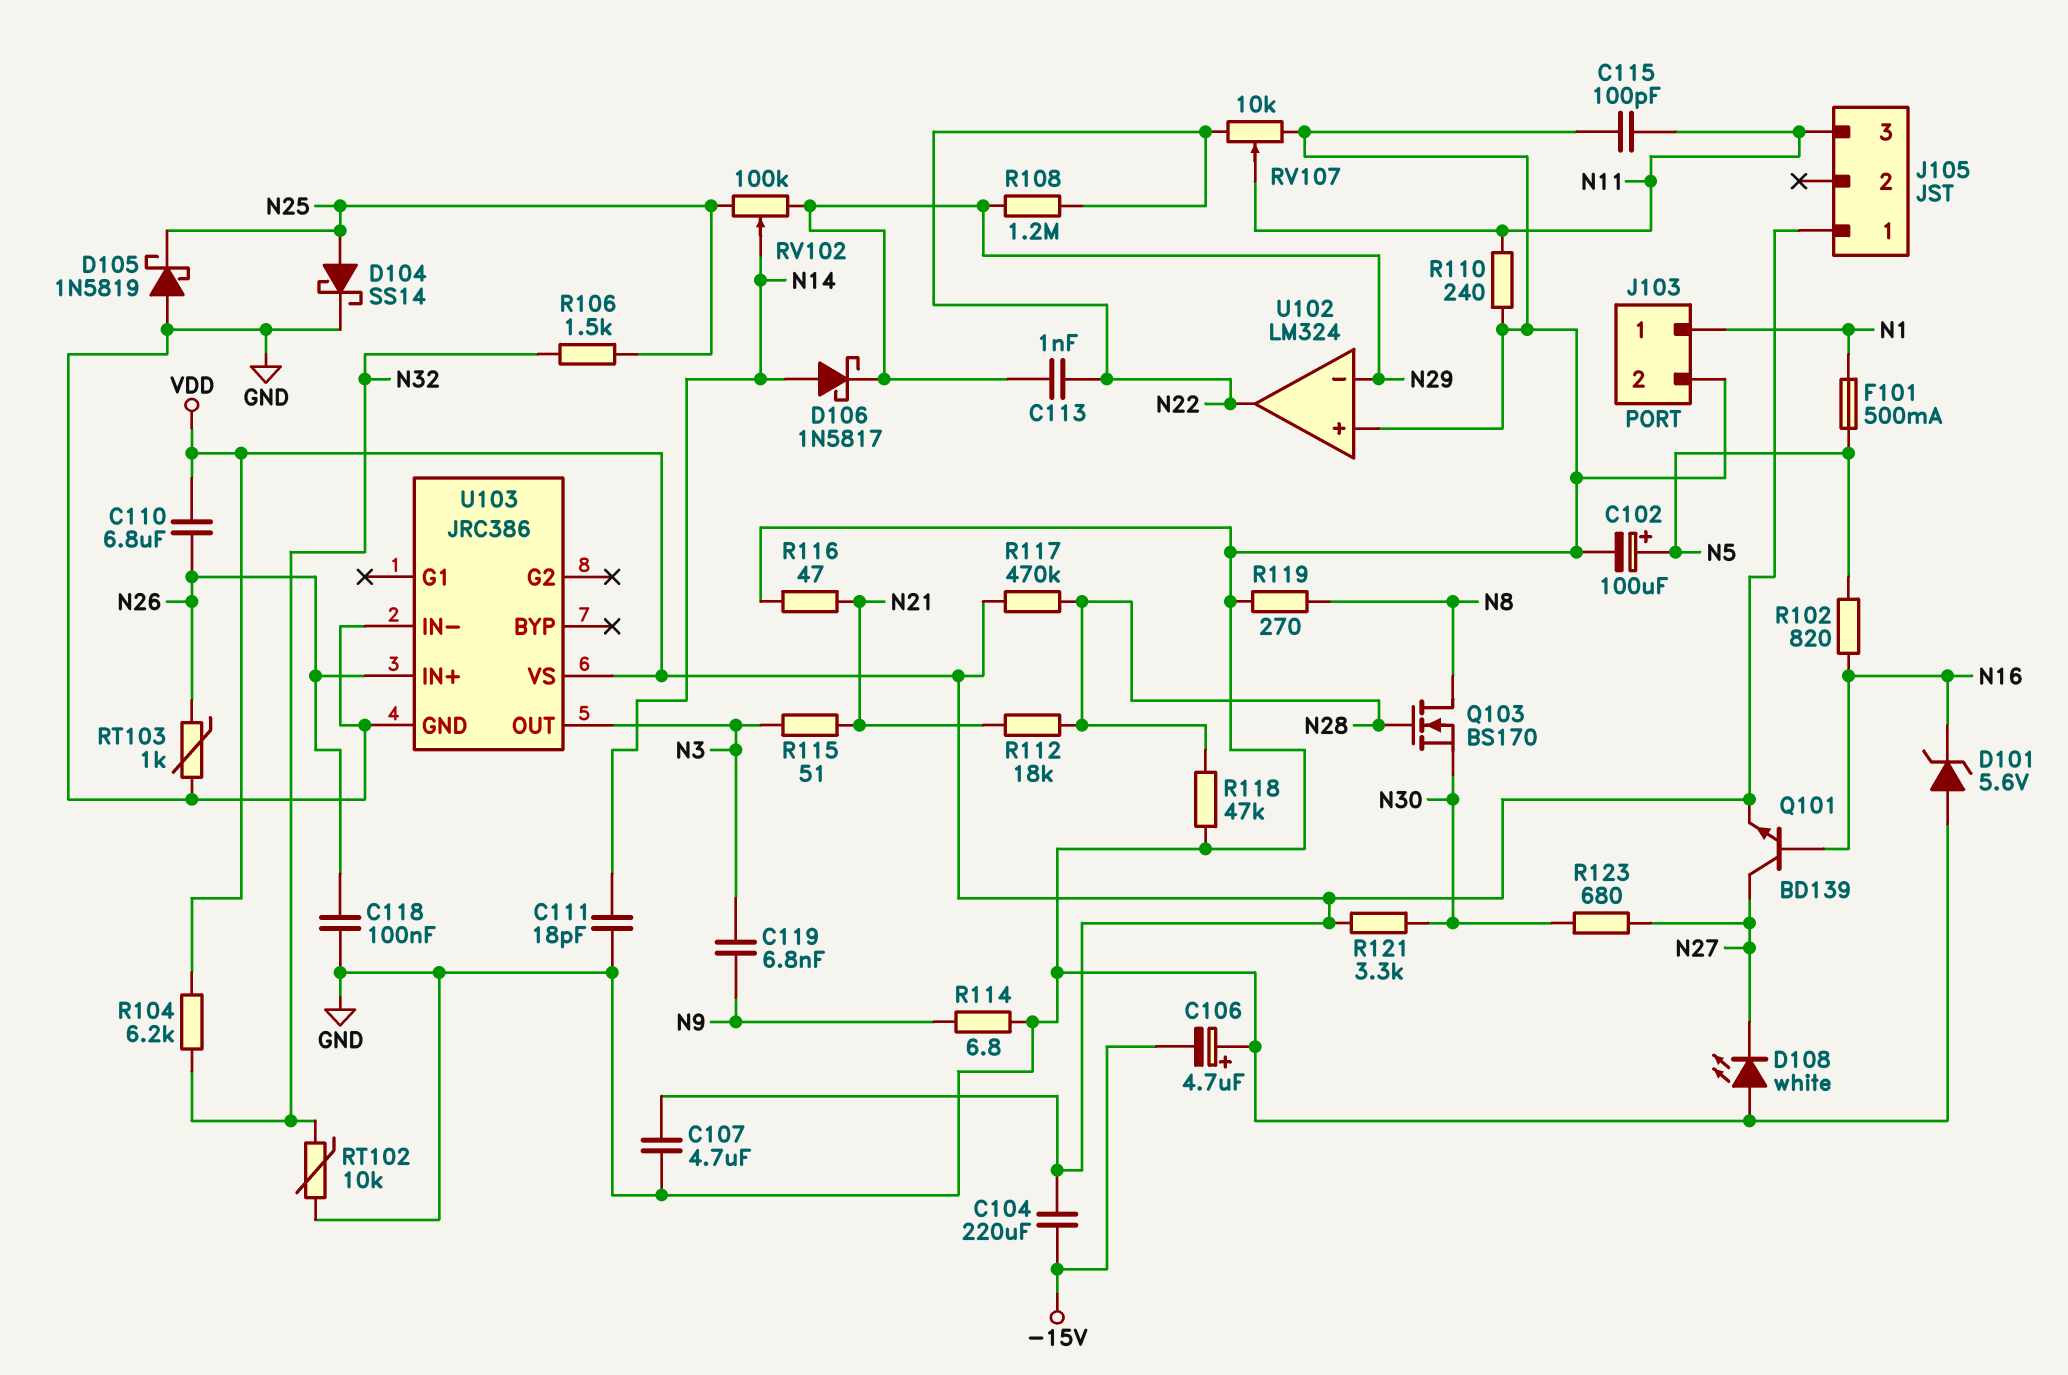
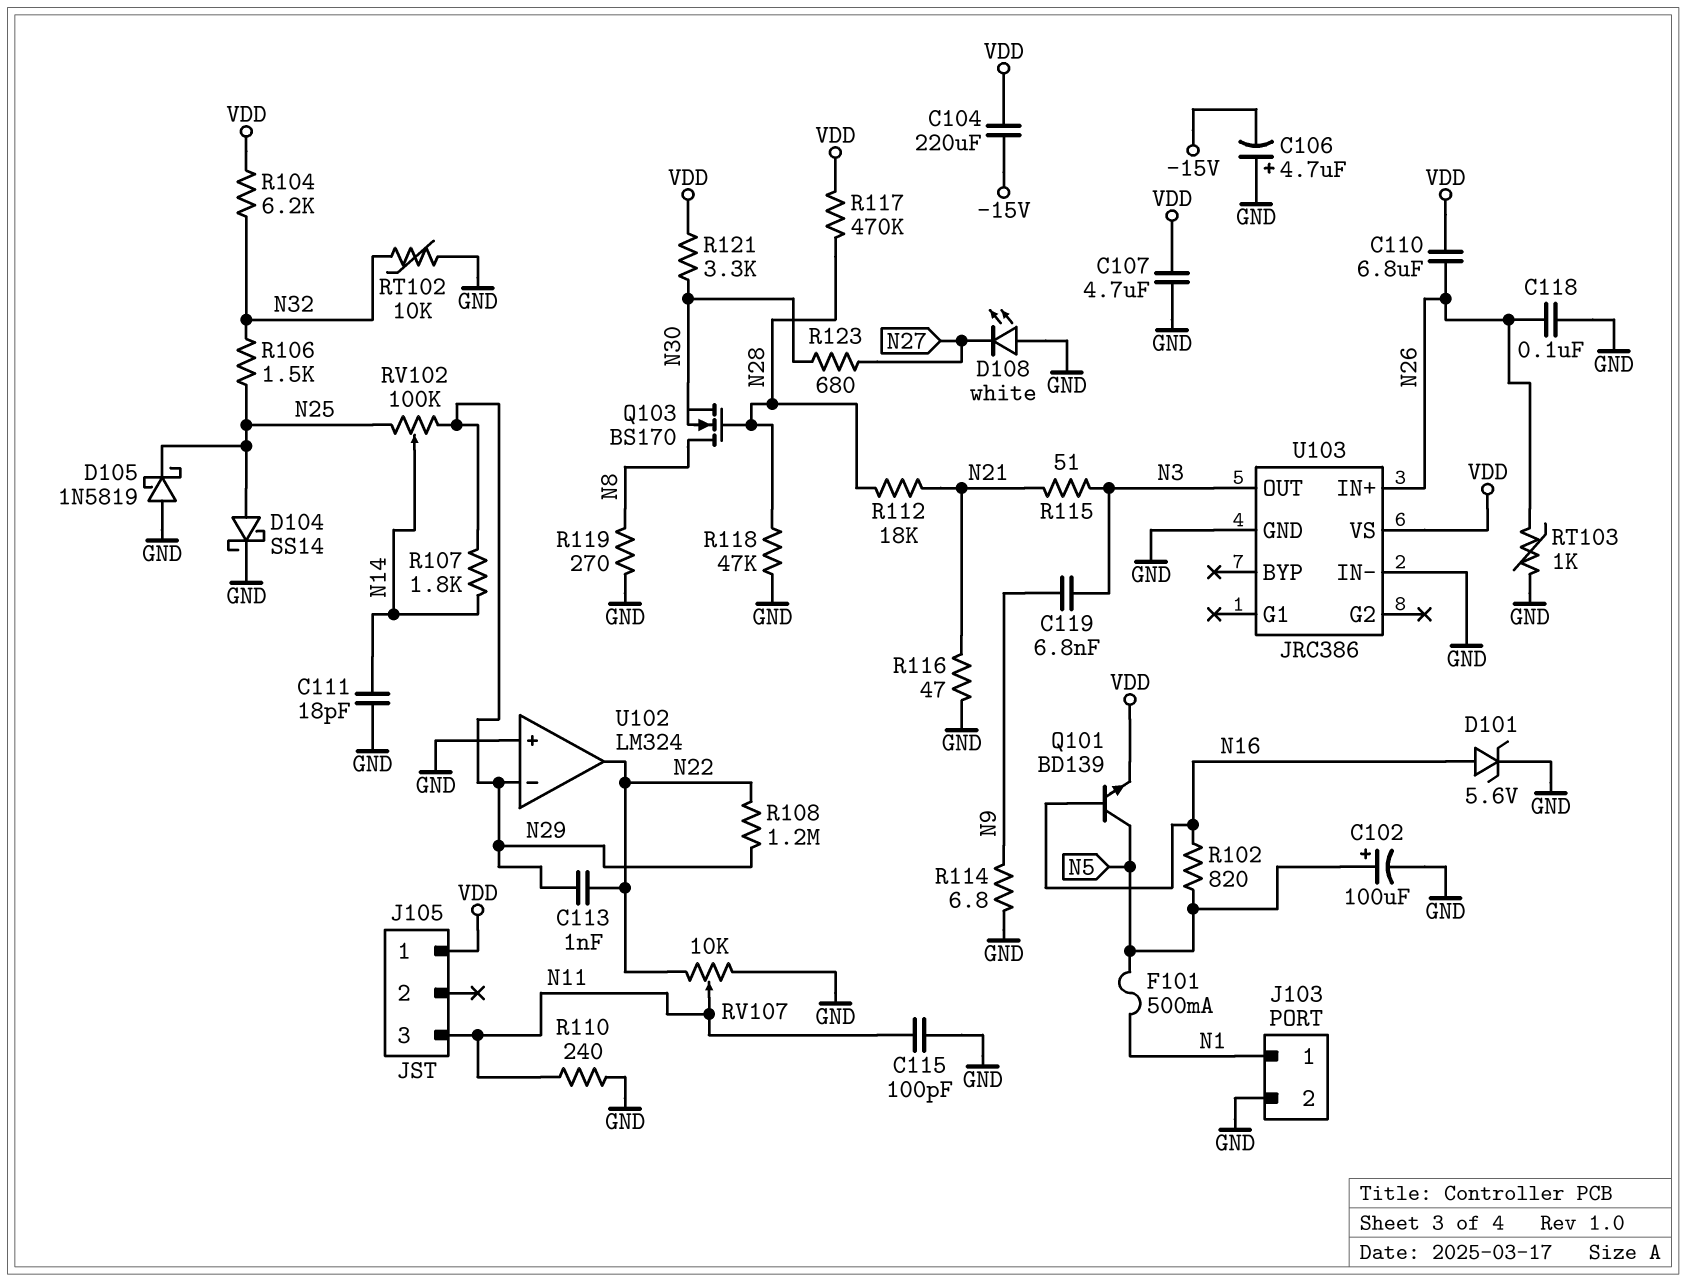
D101: zener 5.6V (A GND, K N16) -> zener 5.6V (A N16, K GND)
D106: schottky 1N5817 (A N14, K N29) -> none
Q101: NPN BD139 (B N16, C N27, E VDD) -> NPN BD139 (B N16, C N5, E VDD)
R107: none -> 1.8k (N14, N29)

